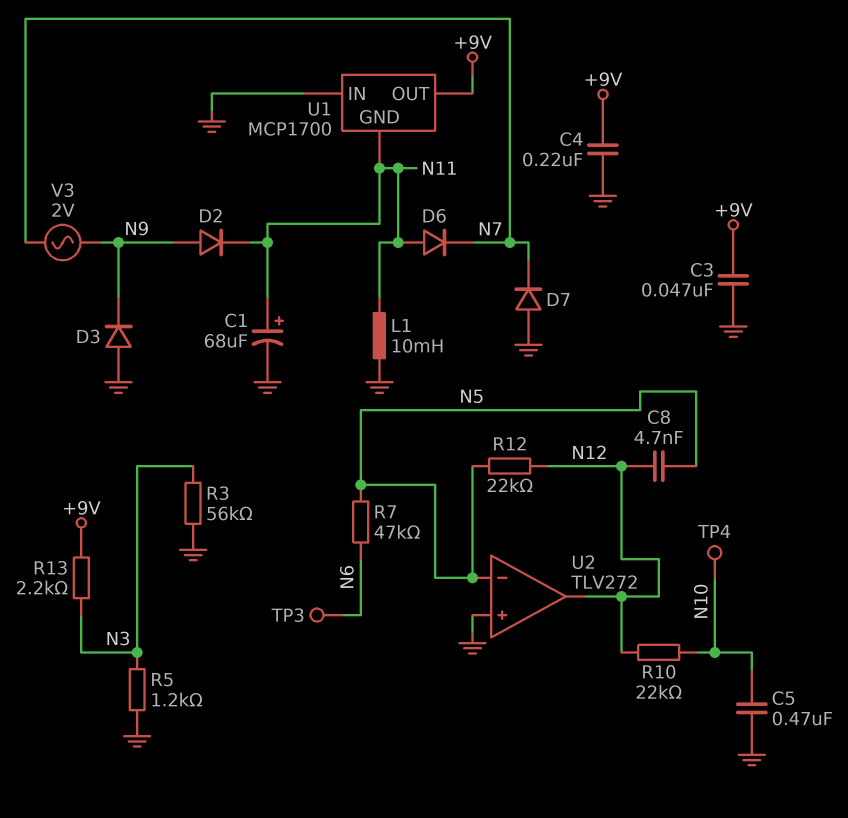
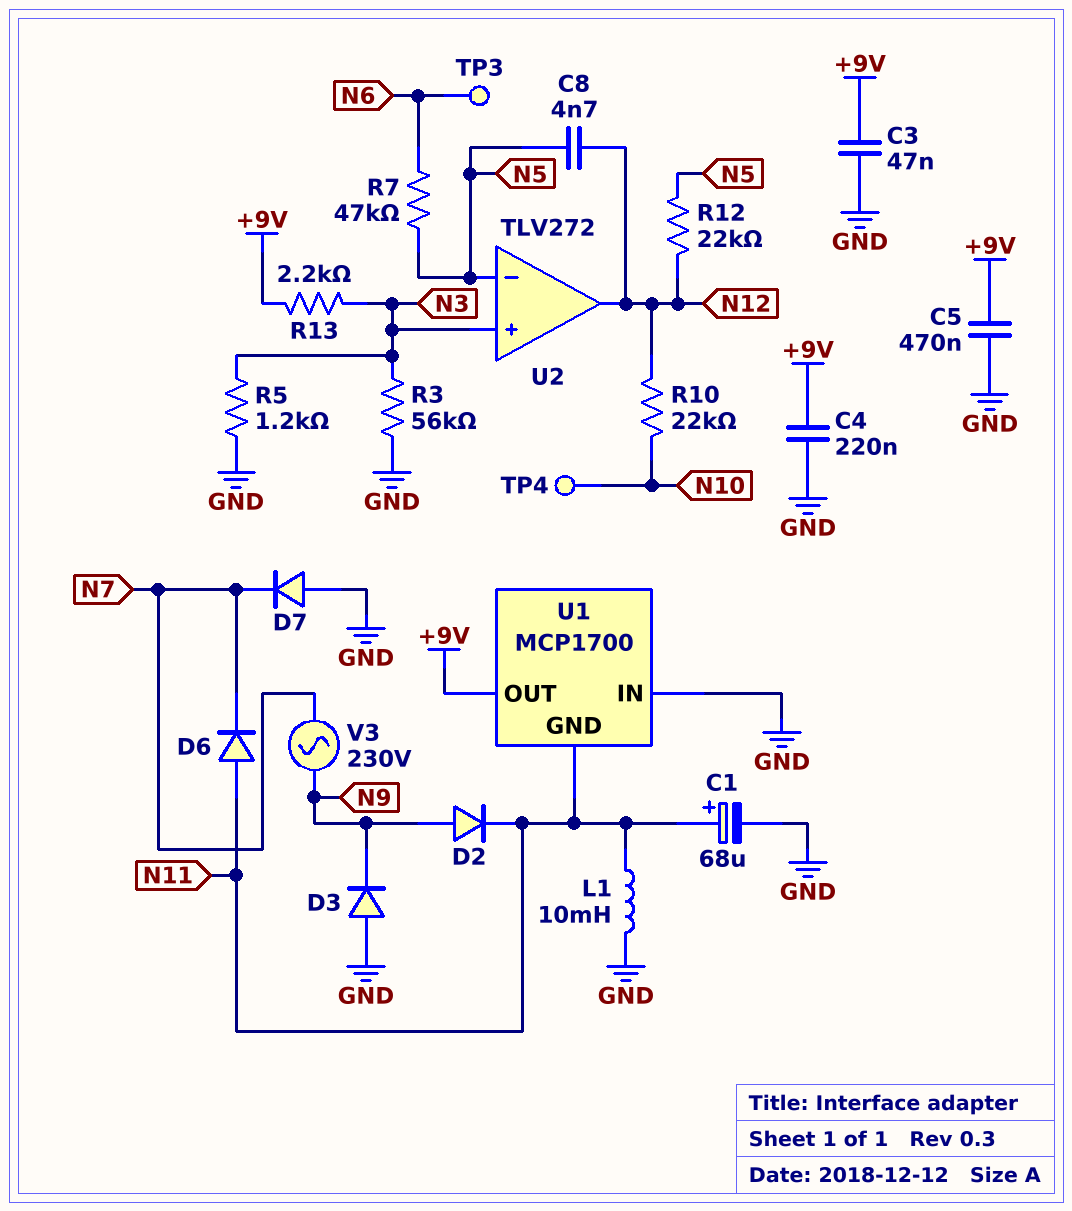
C5: 470nF (GND, N10) -> 470nF (+9V, GND)
U2 pin in+: GND -> N3
V3: AC 2V (N7, N9) -> AC 230V (N7, N9)

